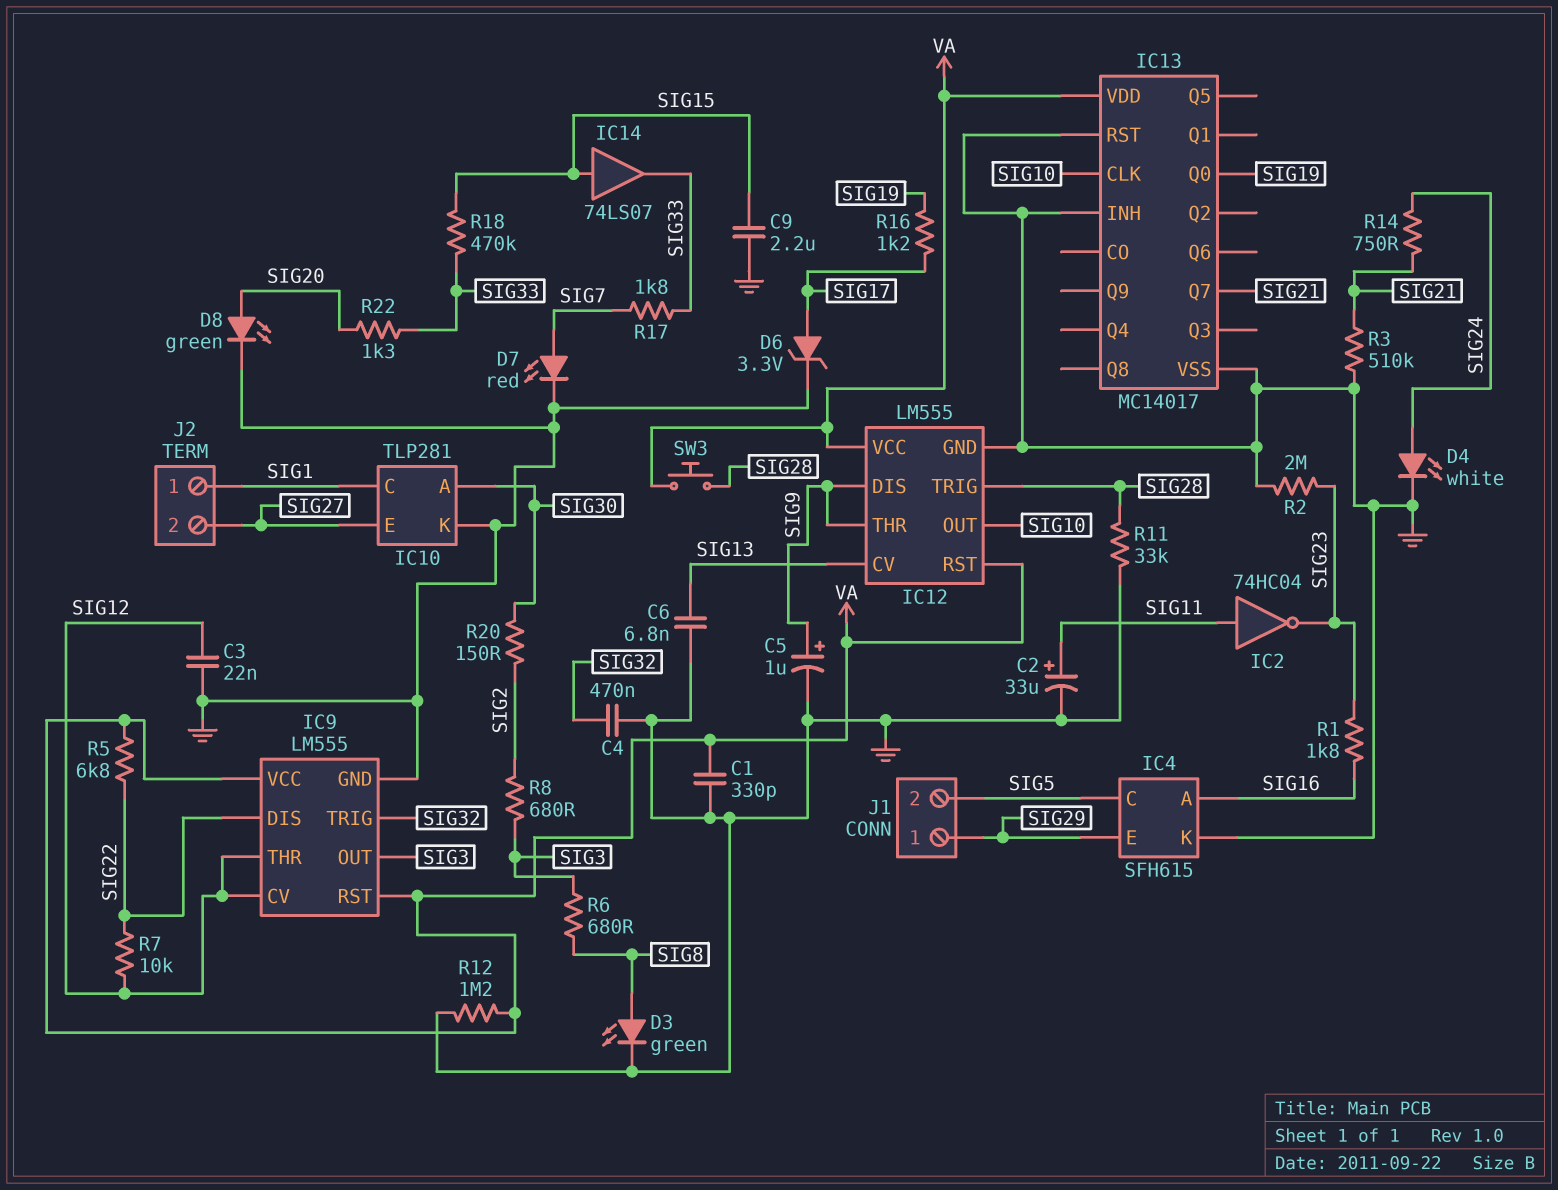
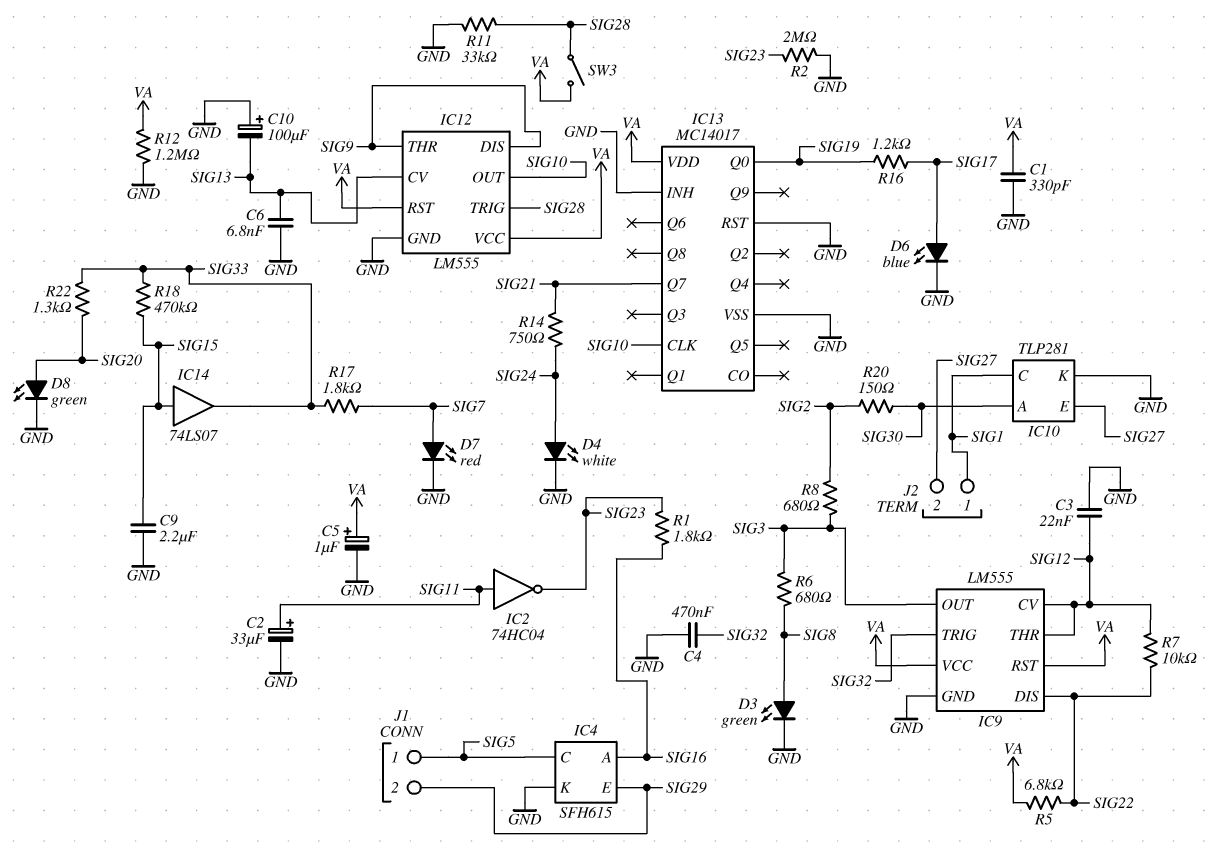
C5: 1uF (plus SIG9, minus GND) -> 1uF (plus VA, minus GND)
C10: none -> 100uF (plus GND, minus SIG13)
D6: zener 3.3V (A SIG17, K GND) -> LED blue (A SIG17, K GND)
J1 pin 1: SIG29 -> SIG5
J1 pin 2: SIG5 -> SIG29
R3: 510k (GND, SIG21) -> none
SW3: button (SIG28, VA) -> switch (SIG28, VA)

